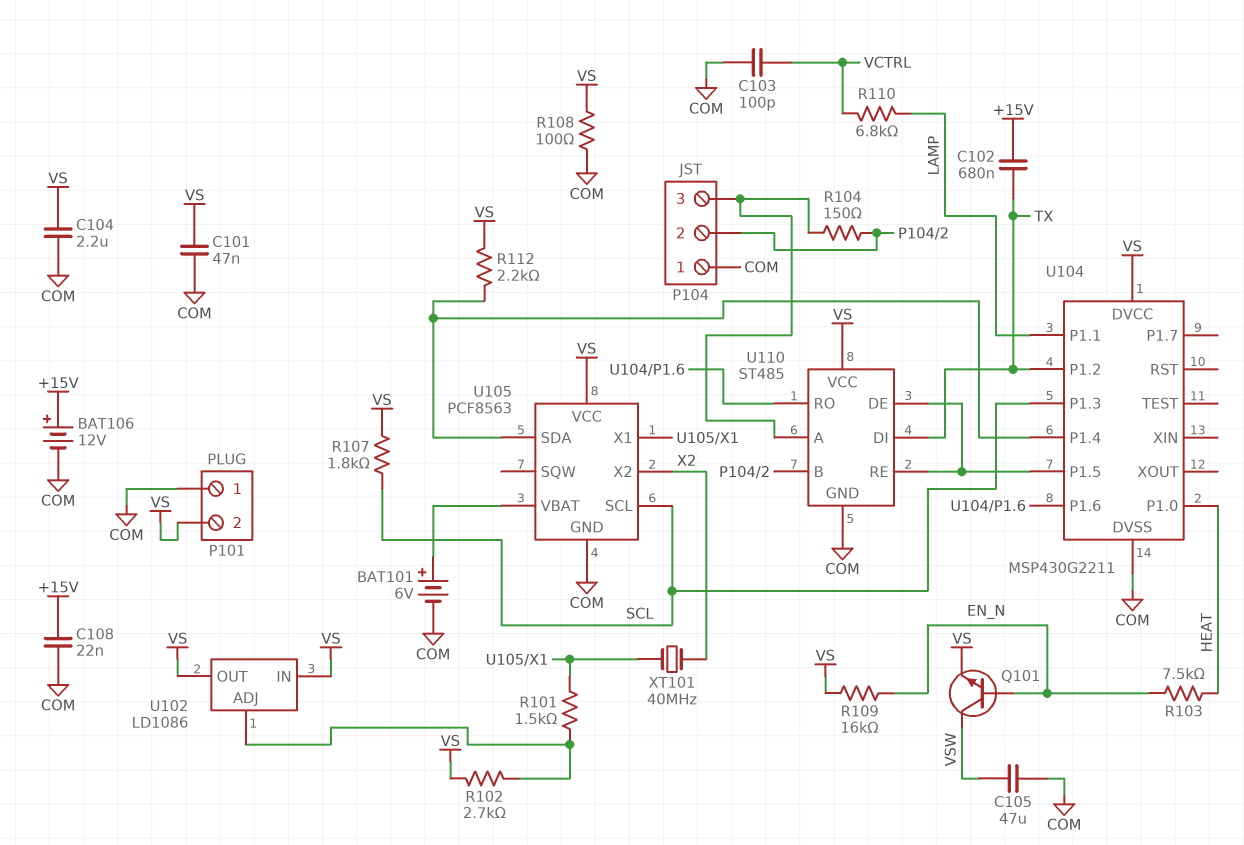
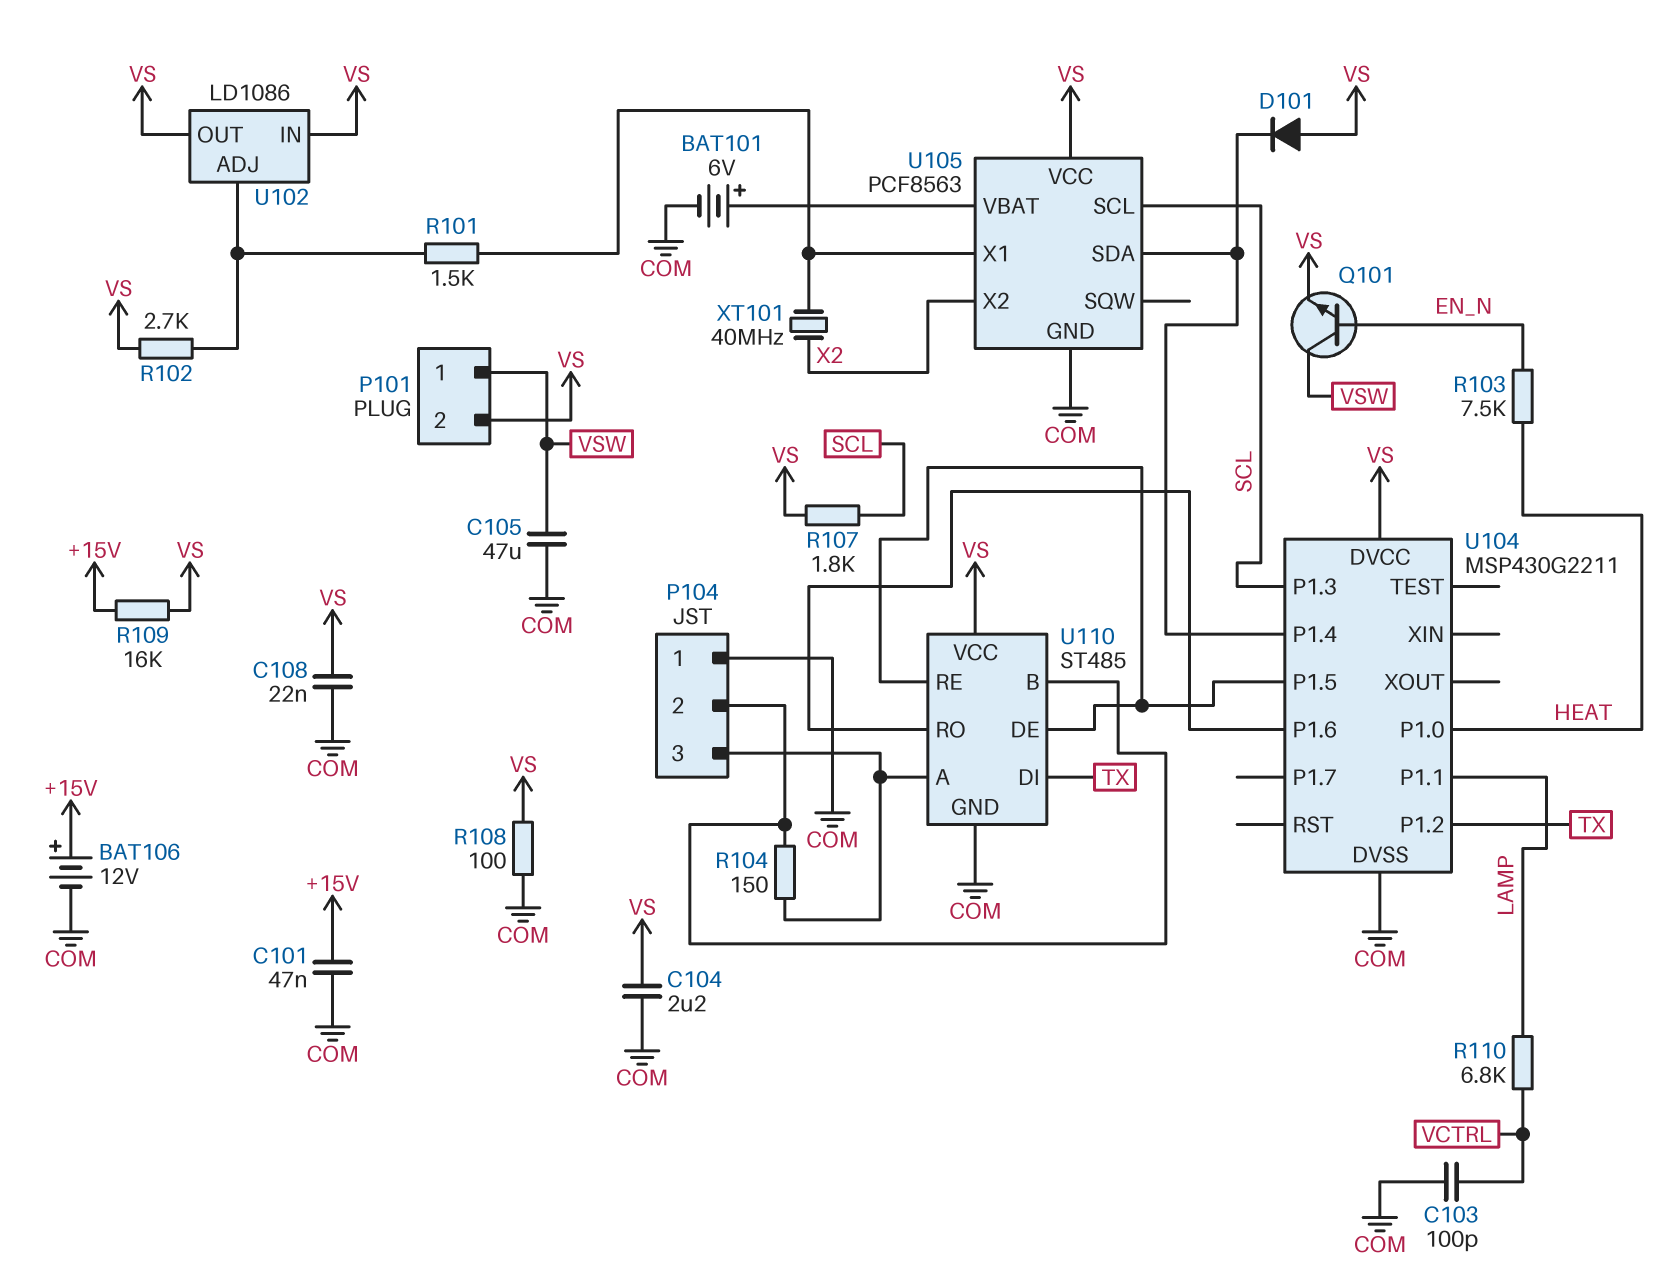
C101: 47nF (COM, VS) -> 47nF (+15V, COM)
C102: 680nF (+15V, TX) -> none
C108: 22nF (+15V, COM) -> 22nF (COM, VS)
D101: none -> diode (A VS, K U104/P1.4)
P101 pin 1: COM -> VSW
R109: 16k (EN_N, VS) -> 16k (+15V, VS)
R112: 2.2k (U104/P1.4, VS) -> none

